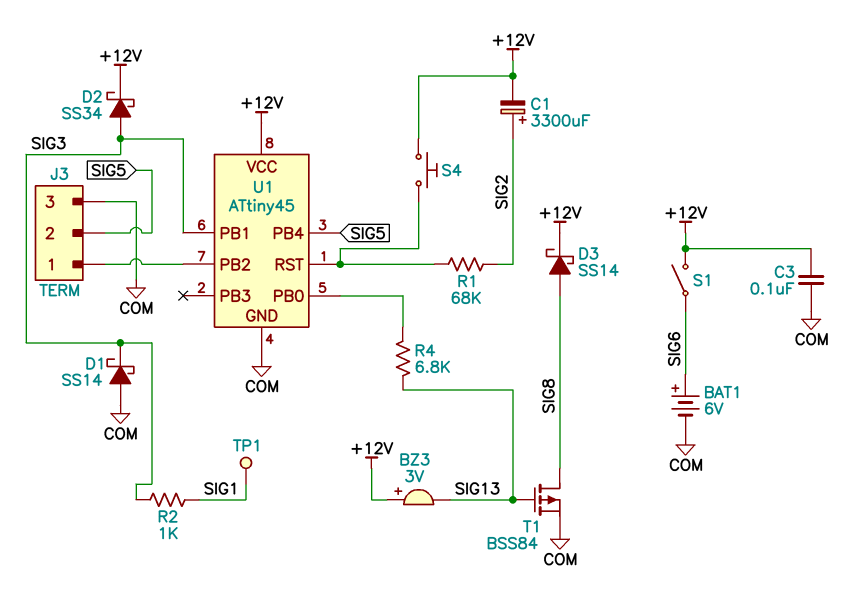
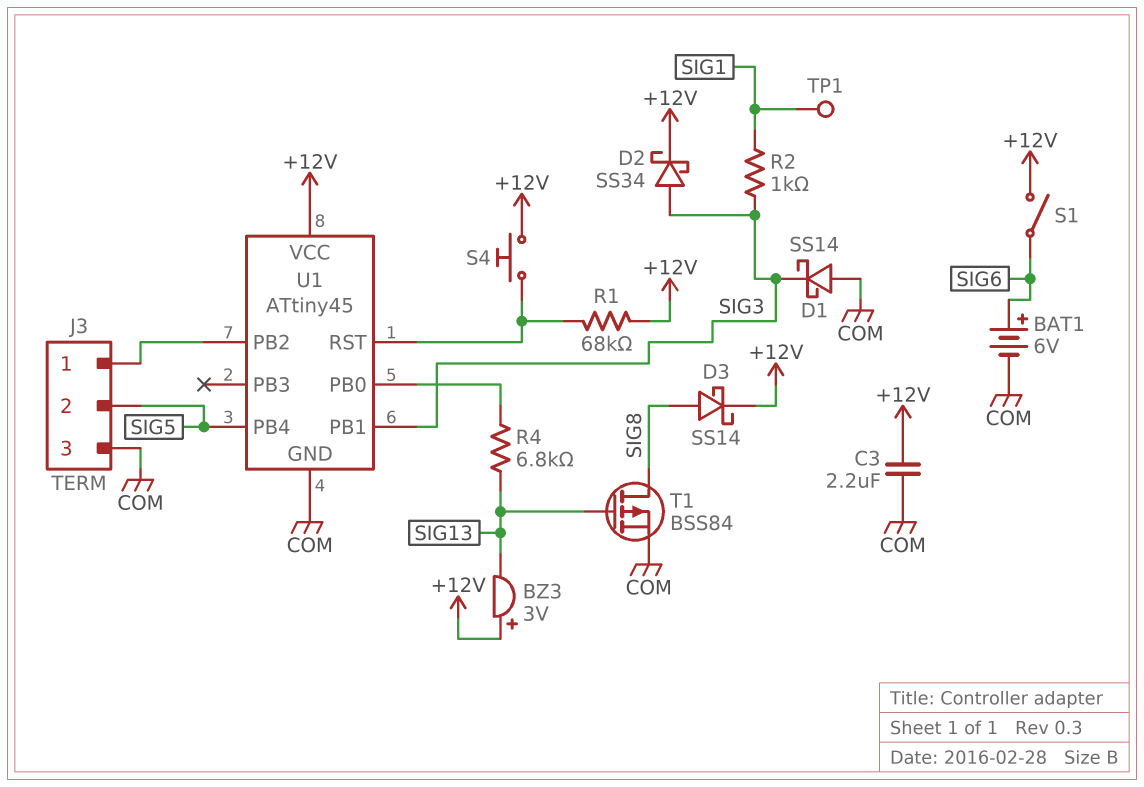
C1: 3300uF (plus SIG2, minus +12V) -> none
C3: 100nF (+12V, COM) -> 2.2uF (+12V, COM)
R1: 68k (SIG2, U1/RST) -> 68k (+12V, U1/RST)

